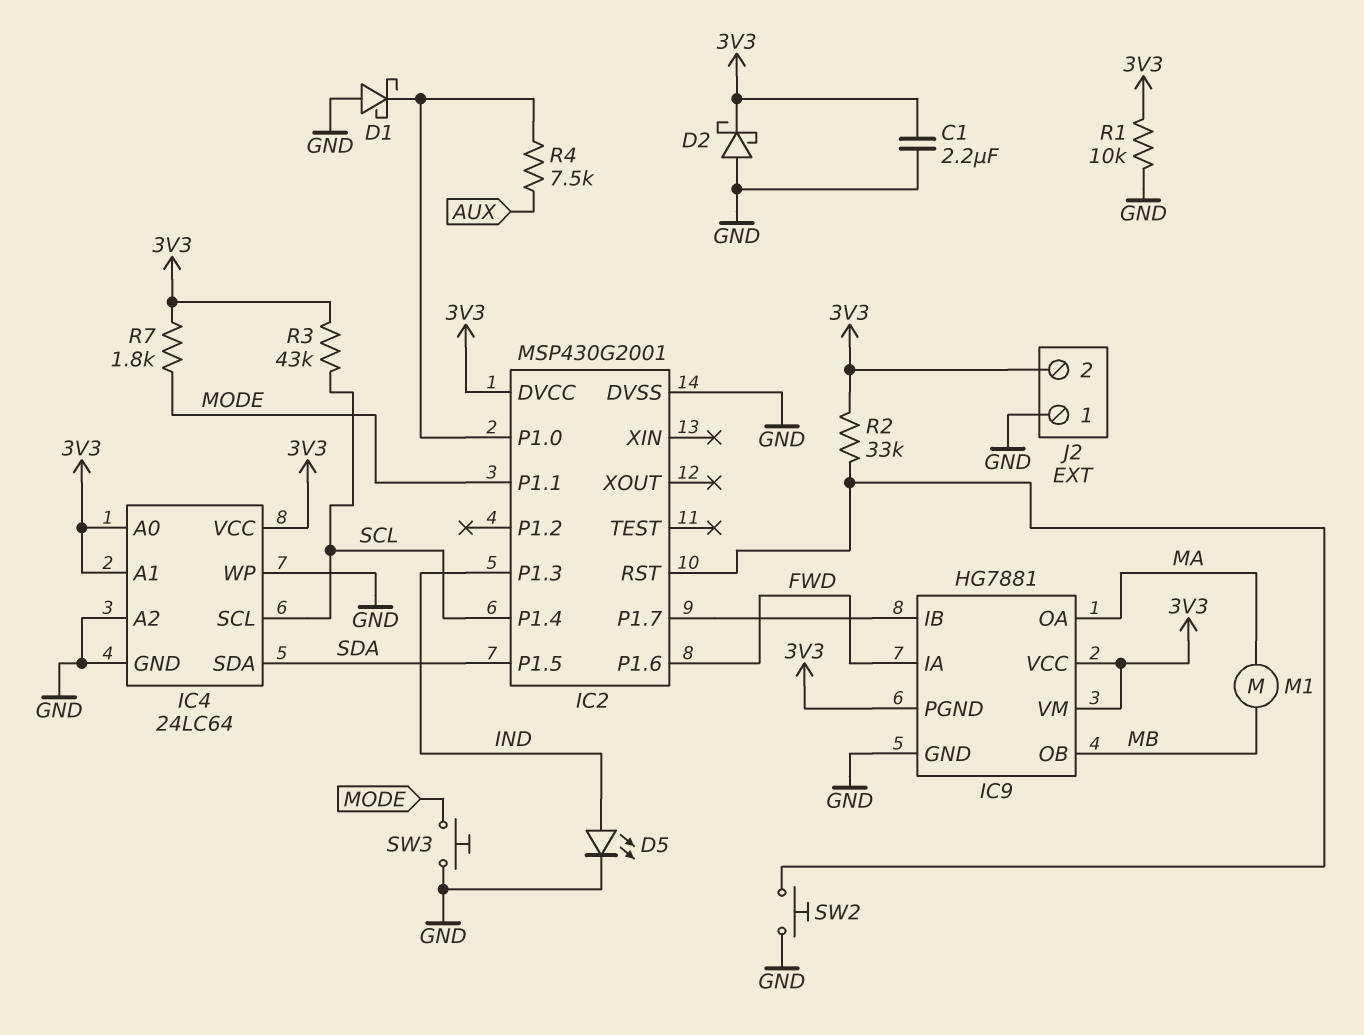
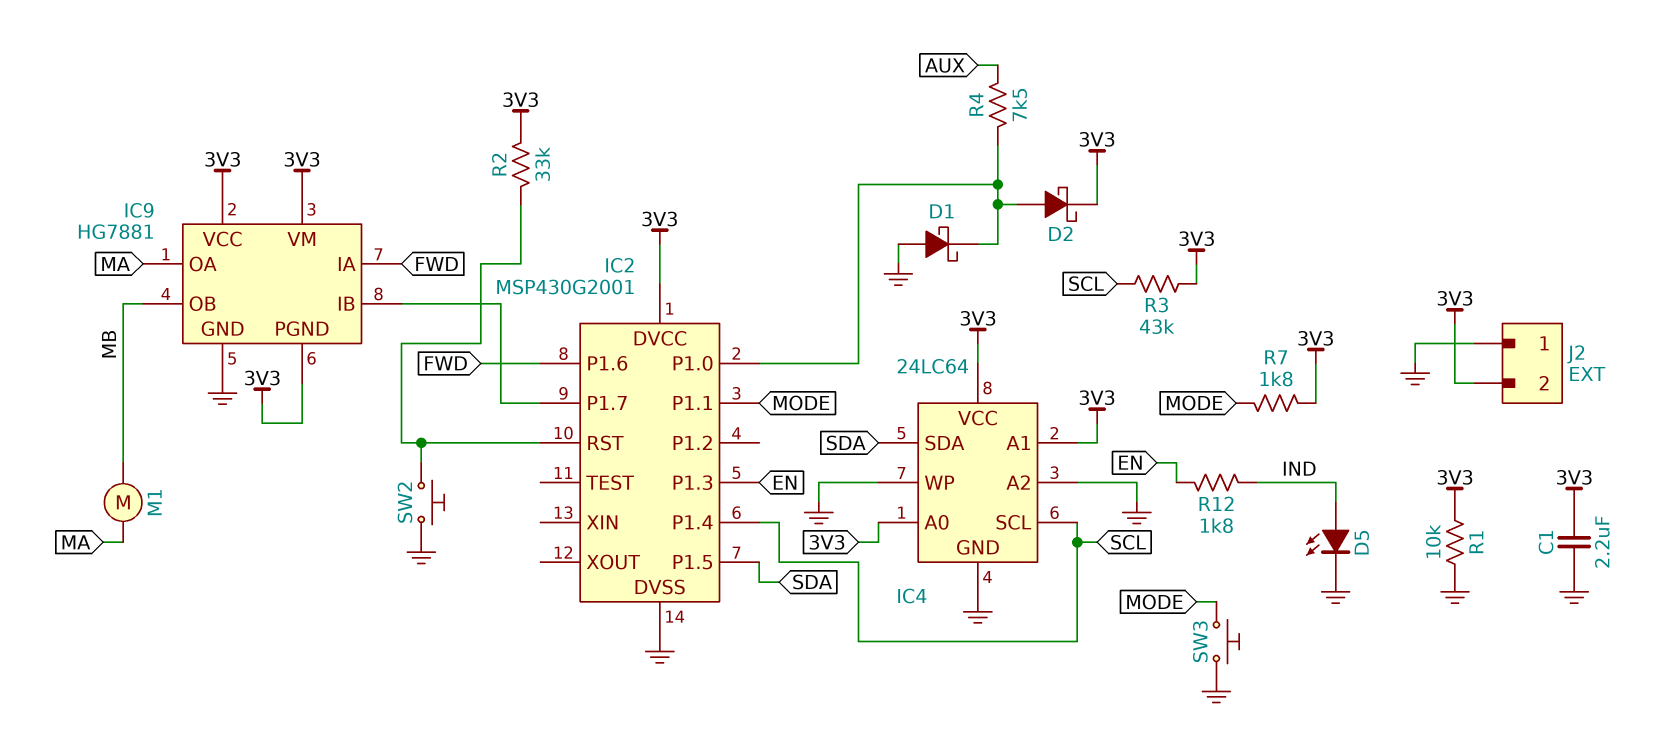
D2: schottky (A GND, K 3V3) -> schottky (A IC2/P1.0, K 3V3)
IC2 pin P1.3: IND -> EN
R12: none -> 1.8k (EN, IND)

